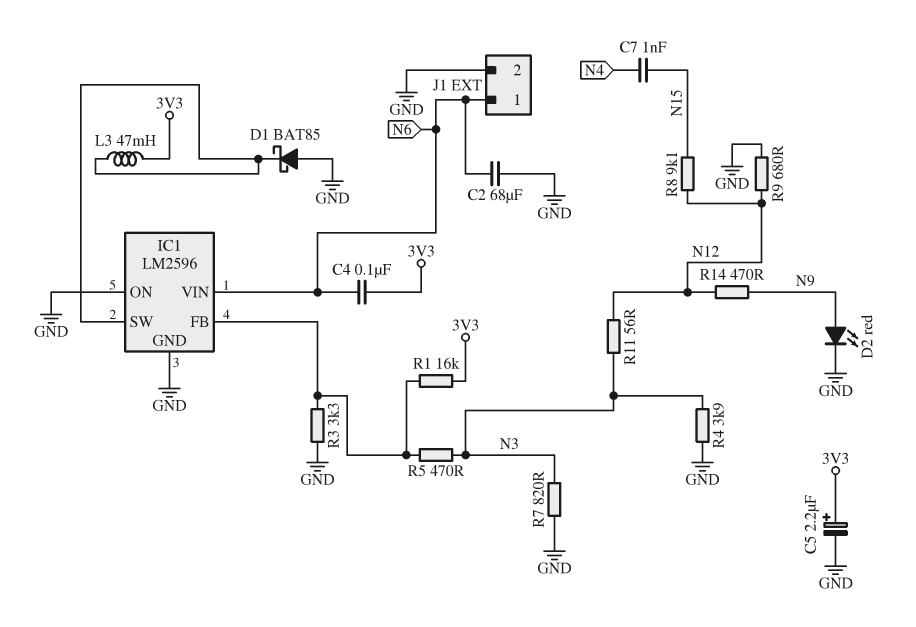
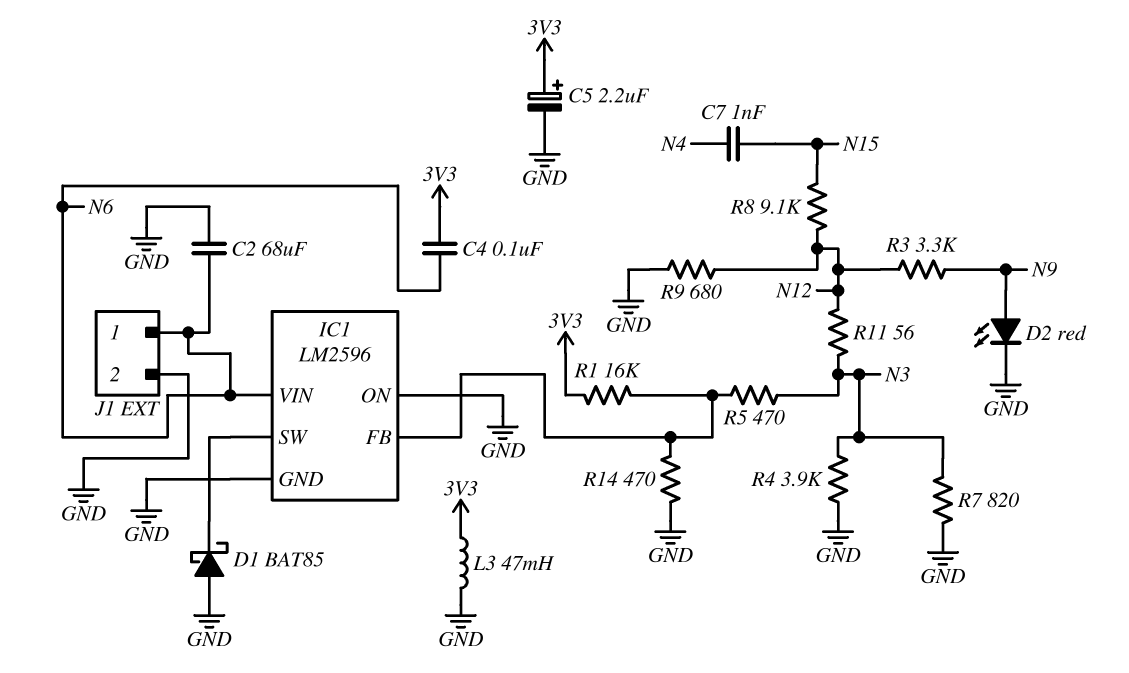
L3: 47mH (3V3, IC1/SW) -> 47mH (3V3, GND)
R3: 3.3k (GND, IC1/FB) -> 3.3k (N9, N12)
R14: 470 (N9, N12) -> 470 (GND, IC1/FB)

